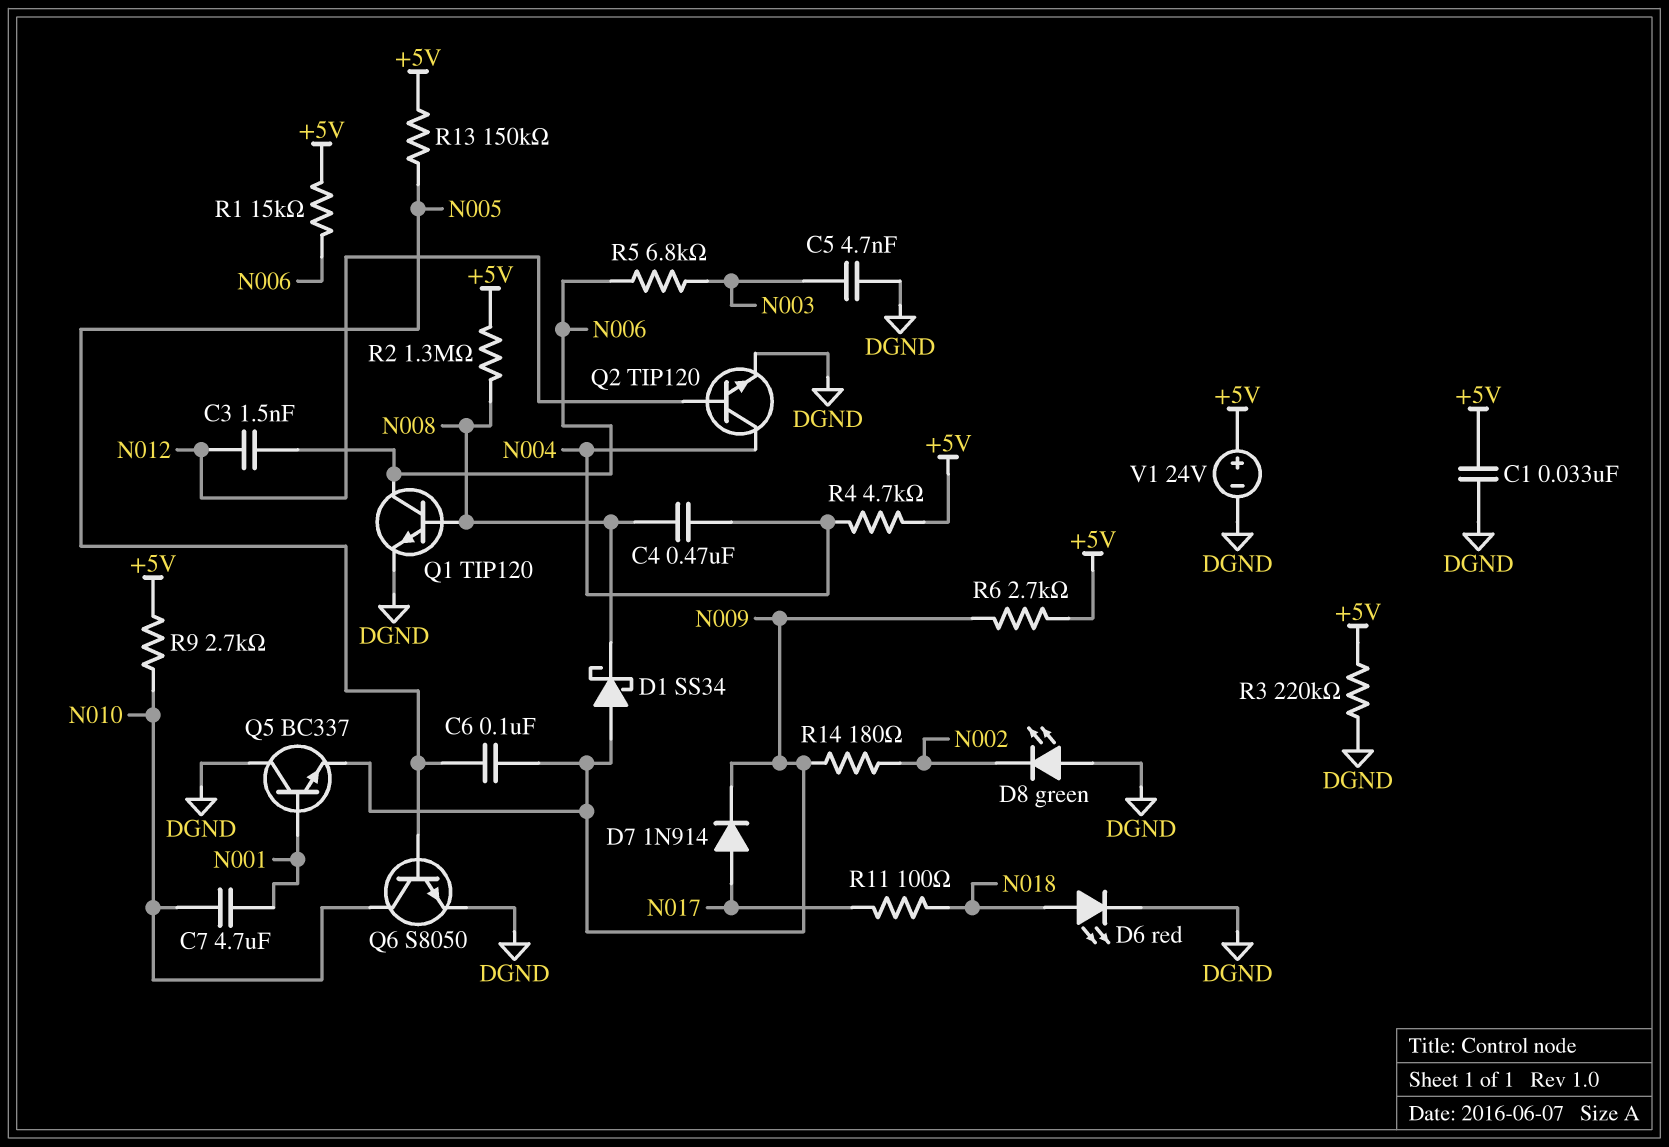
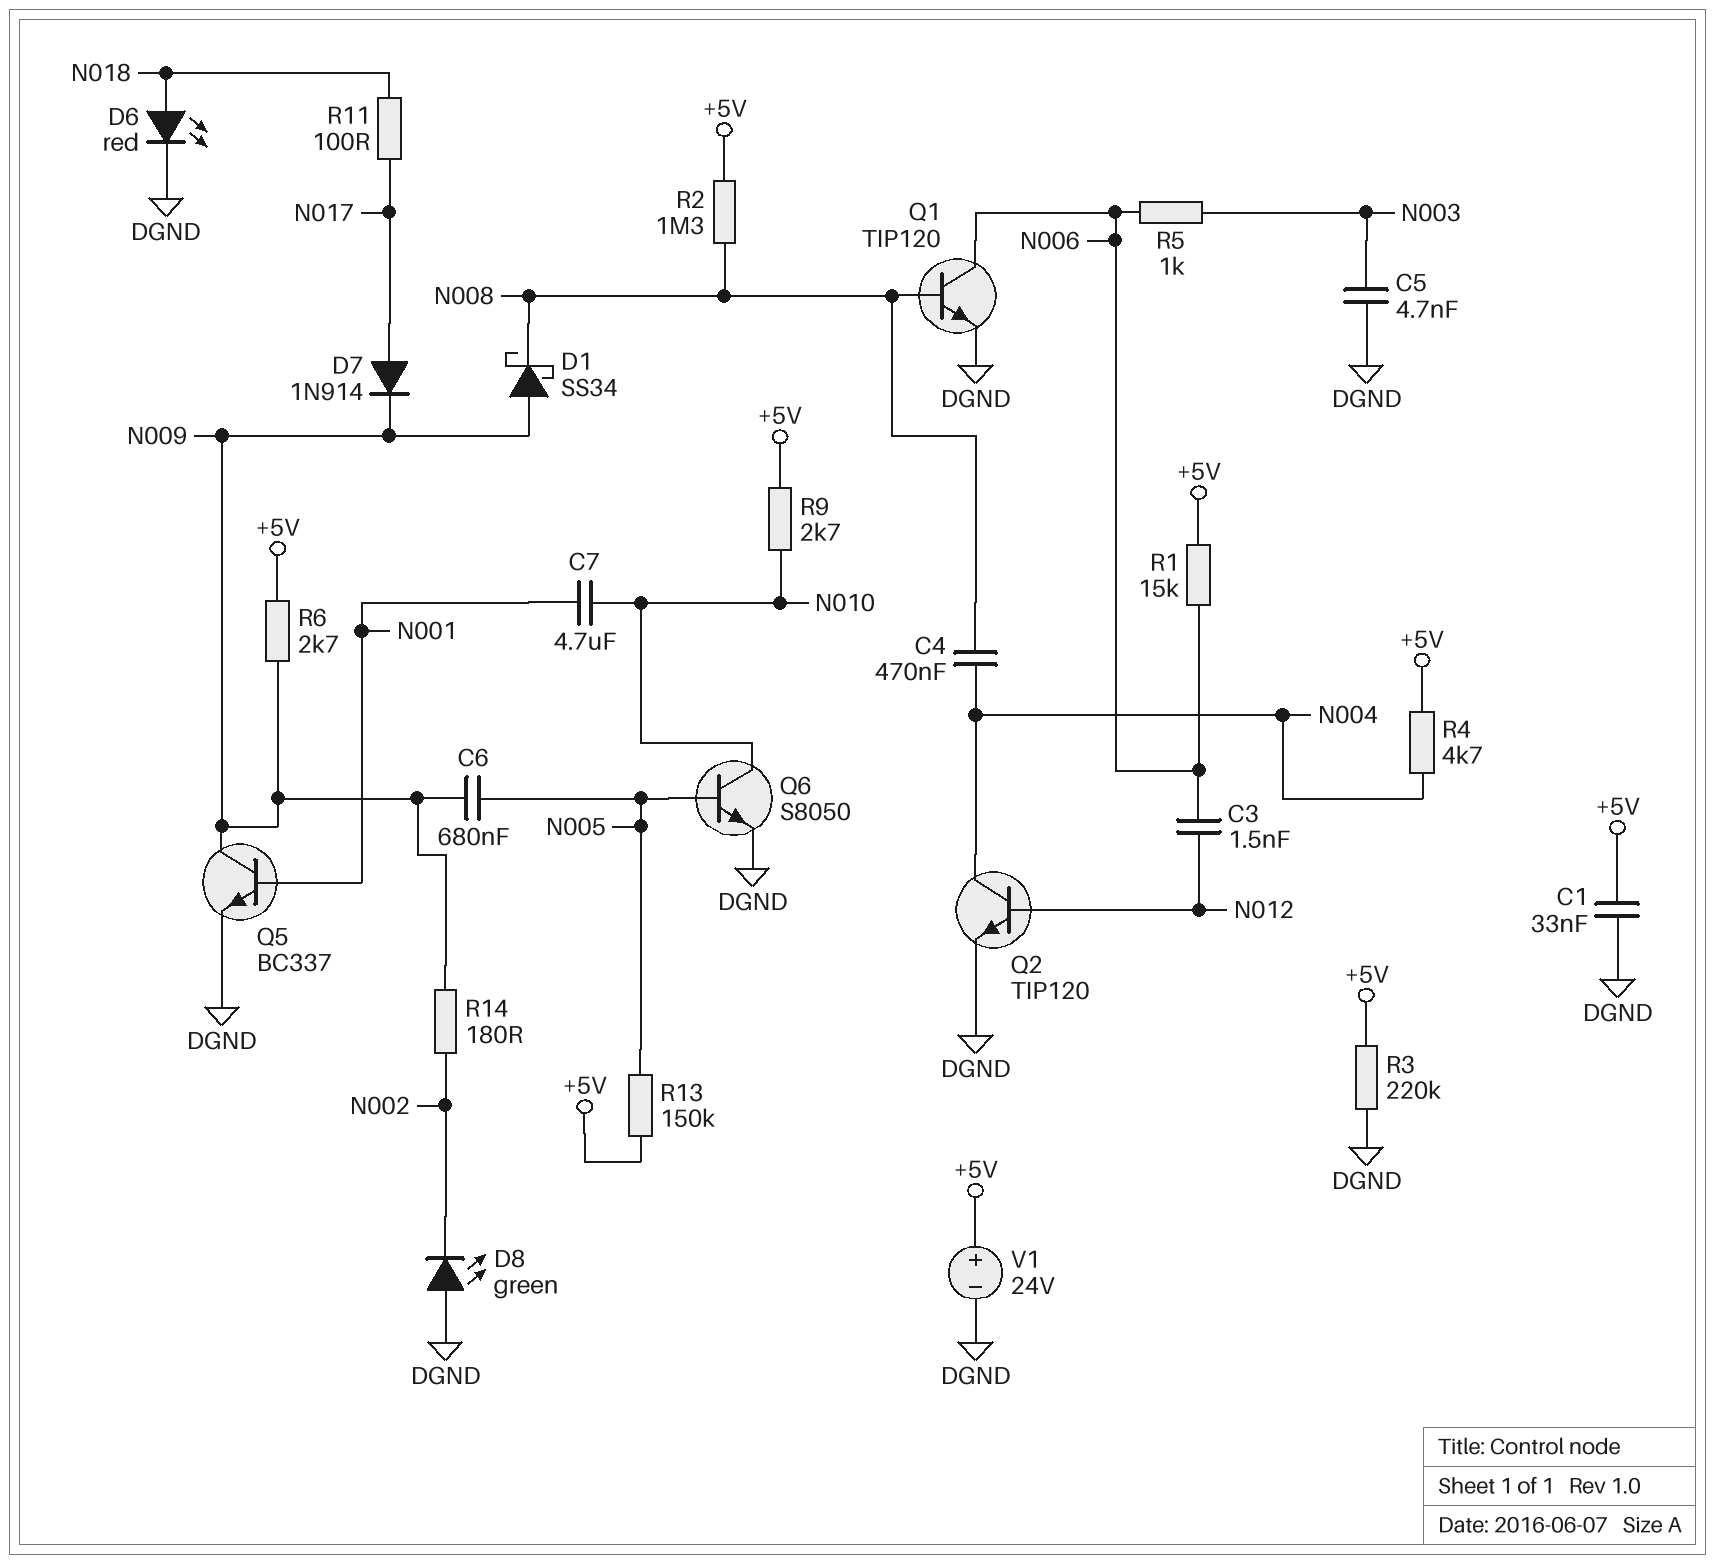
C6: 100nF (N005, N009) -> 680nF (N005, N009)
Q5: NPN BC337 (B N001, C DGND, E N009) -> NPN BC337 (B N001, C N009, E DGND)
R5: 6.8k (N003, N006) -> 1k (N003, N006)

